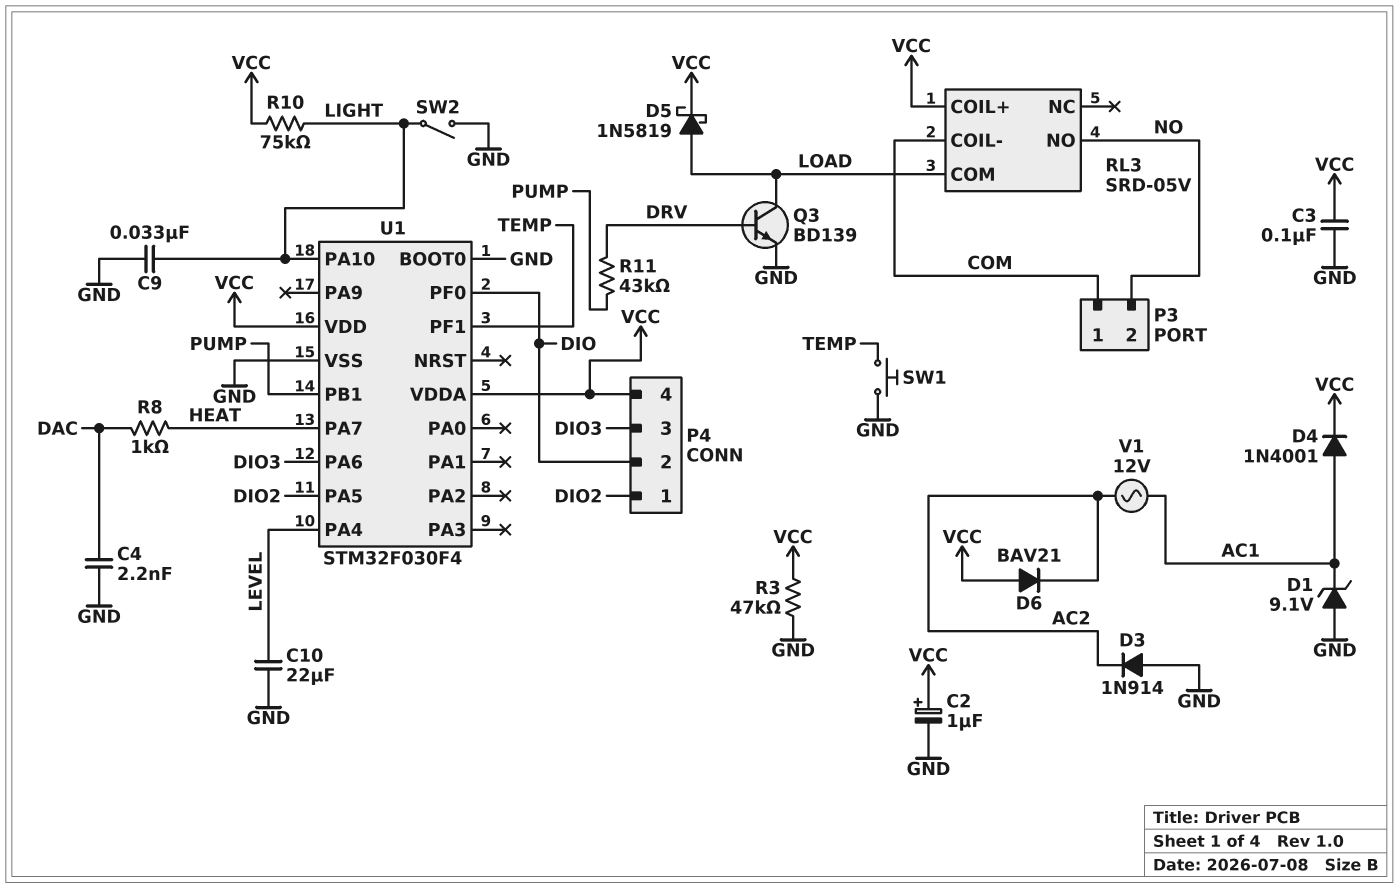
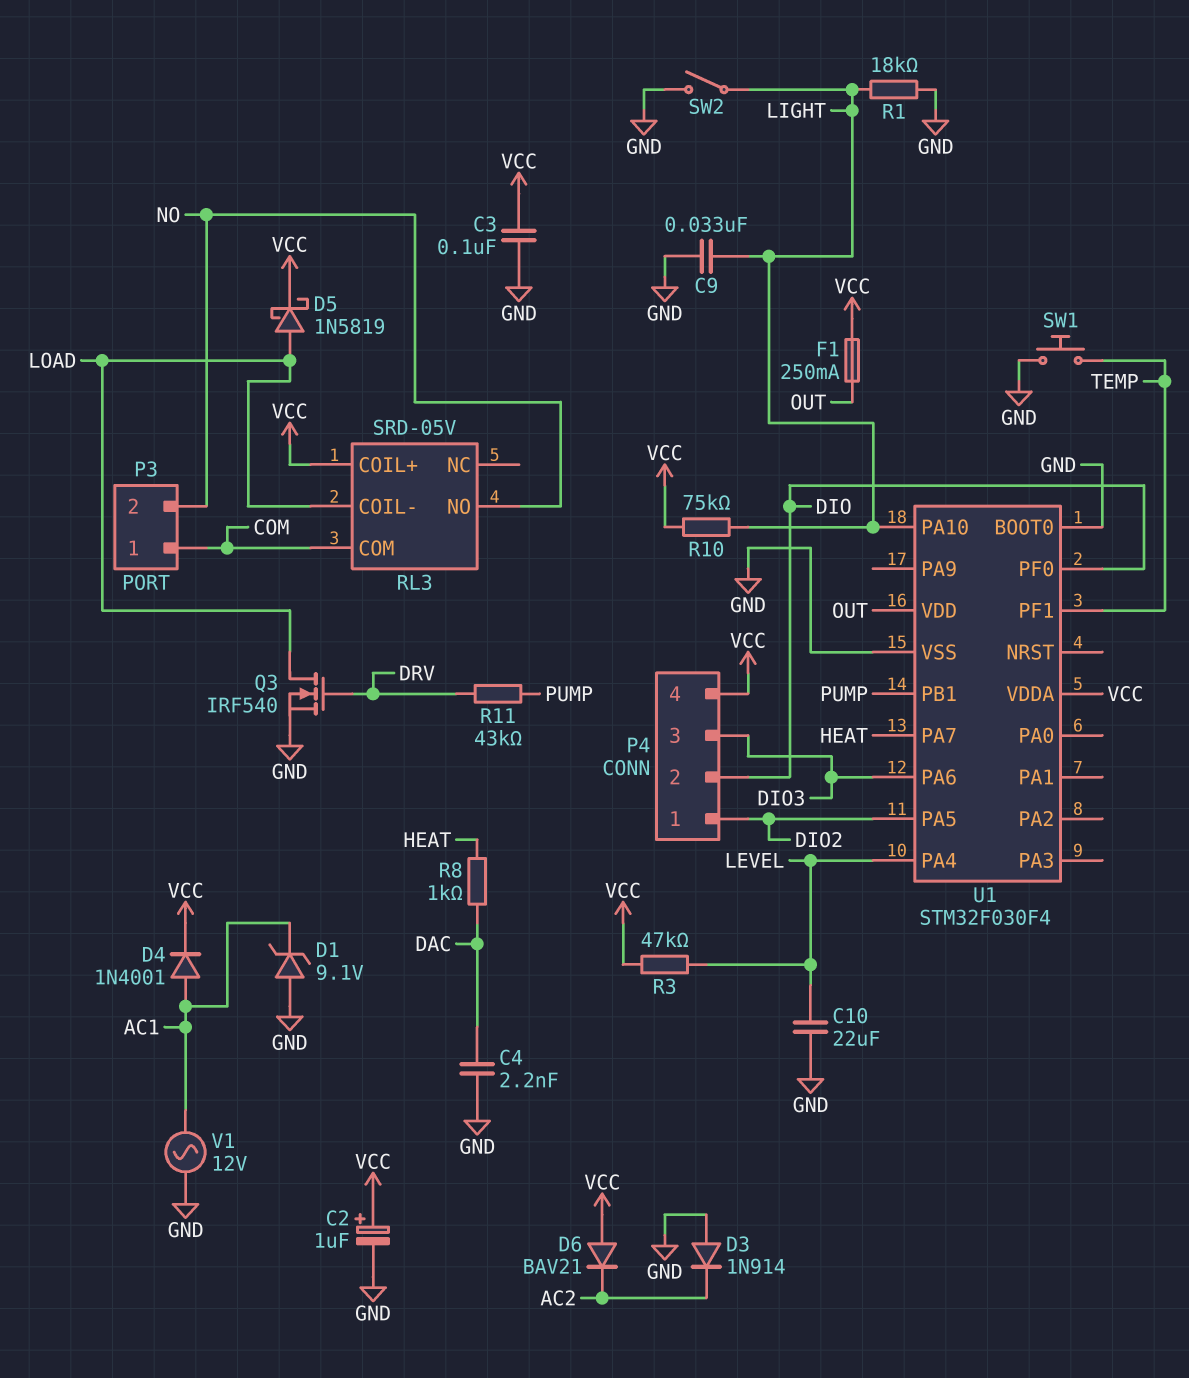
F1: none -> 250mA (OUT, VCC)
Q3: NPN BD139 (B DRV, C LOAD, E GND) -> NMOS IRF540 (G DRV, D LOAD, S GND)
R1: none -> 18k (GND, LIGHT)
R3: 47k (GND, VCC) -> 47k (LEVEL, VCC)
RL3 pin COIL-: COM -> LOAD
RL3 pin COM: LOAD -> COM
U1 pin VDD: VCC -> OUT
V1: AC 12V (AC1, AC2) -> AC 12V (AC1, GND)

